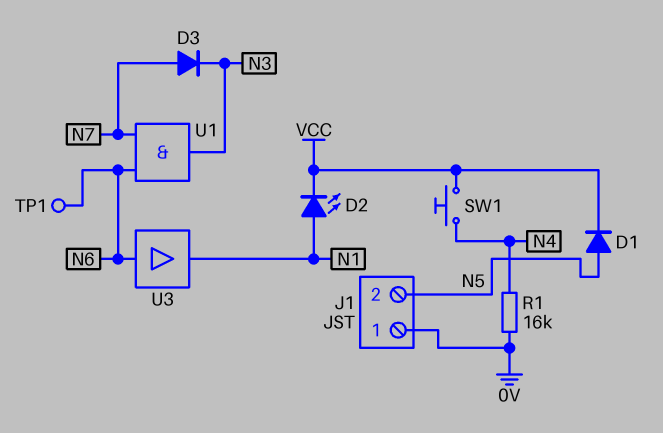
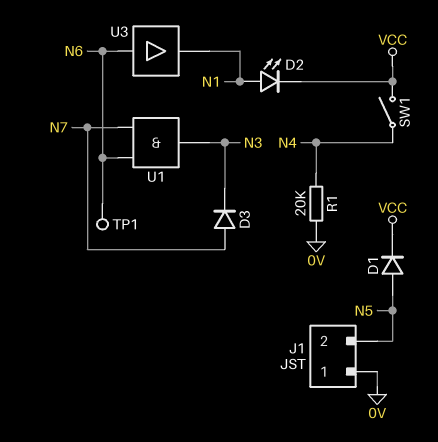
R1: 16k (0V, N4) -> 20k (0V, N4)
SW1: button (N4, VCC) -> switch (N4, VCC)

